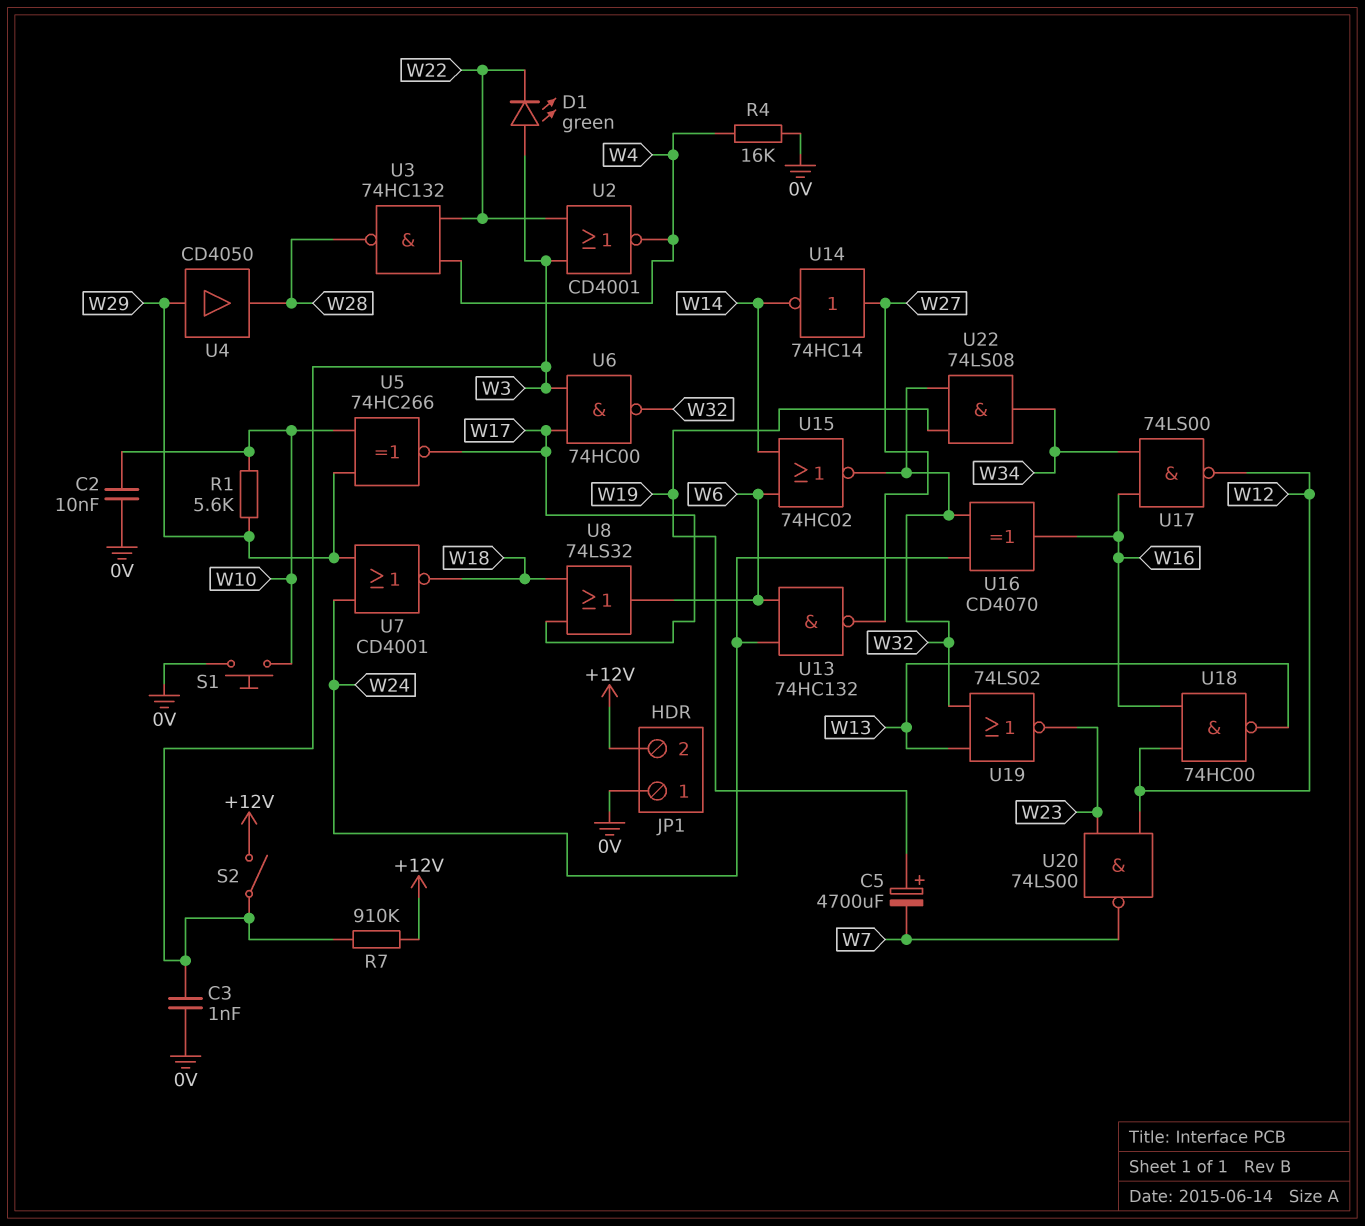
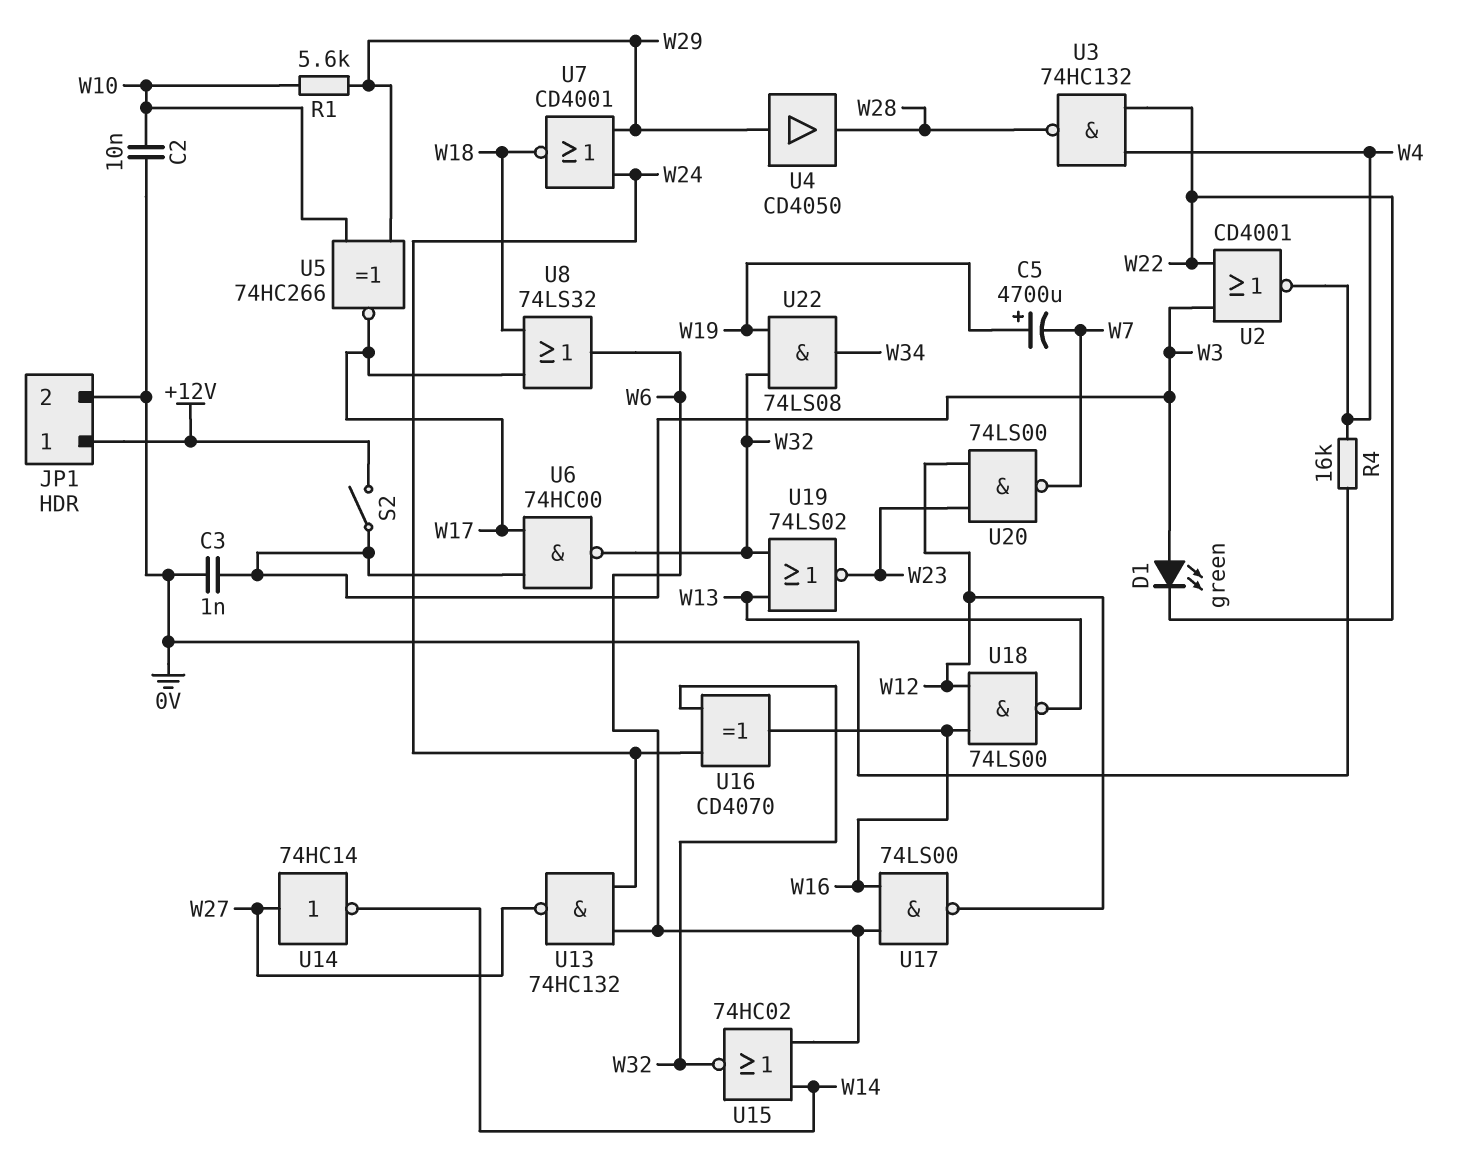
JP1 pin 1: 0V -> +12V
JP1 pin 2: +12V -> 0V
R7: 910k (+12V, W3) -> none
S1: button (0V, W10) -> none
U17: NAND 74LS00 (in W16, in W34, out W12) -> NAND 74LS00 (in W6, in W16, out W12)
U18: NAND 74HC00 (in W12, in W16, out W13) -> NAND 74LS00 (in W12, in W16, out W13)

